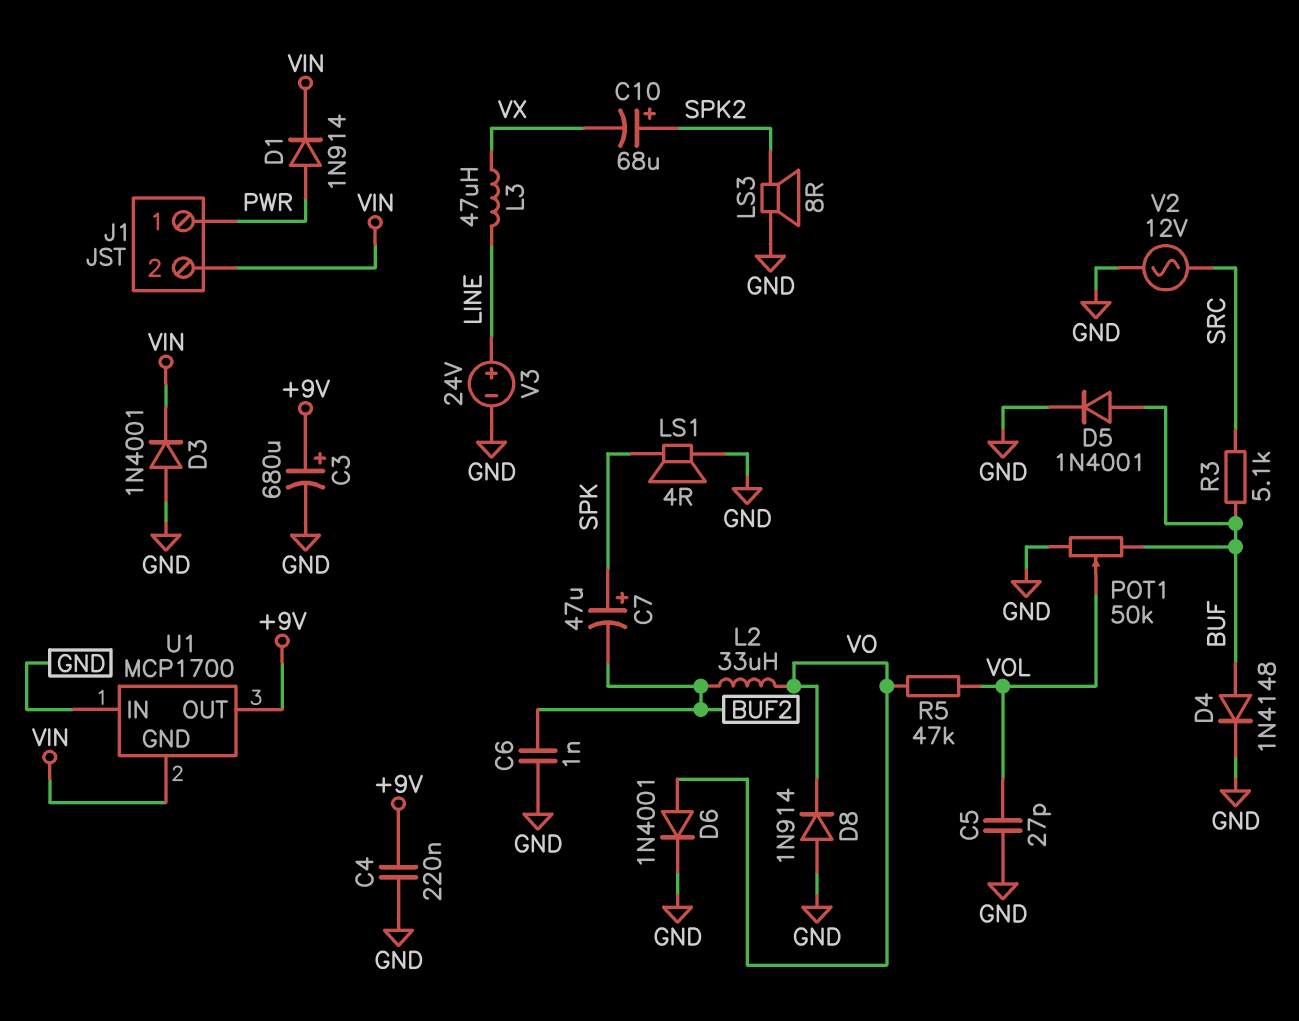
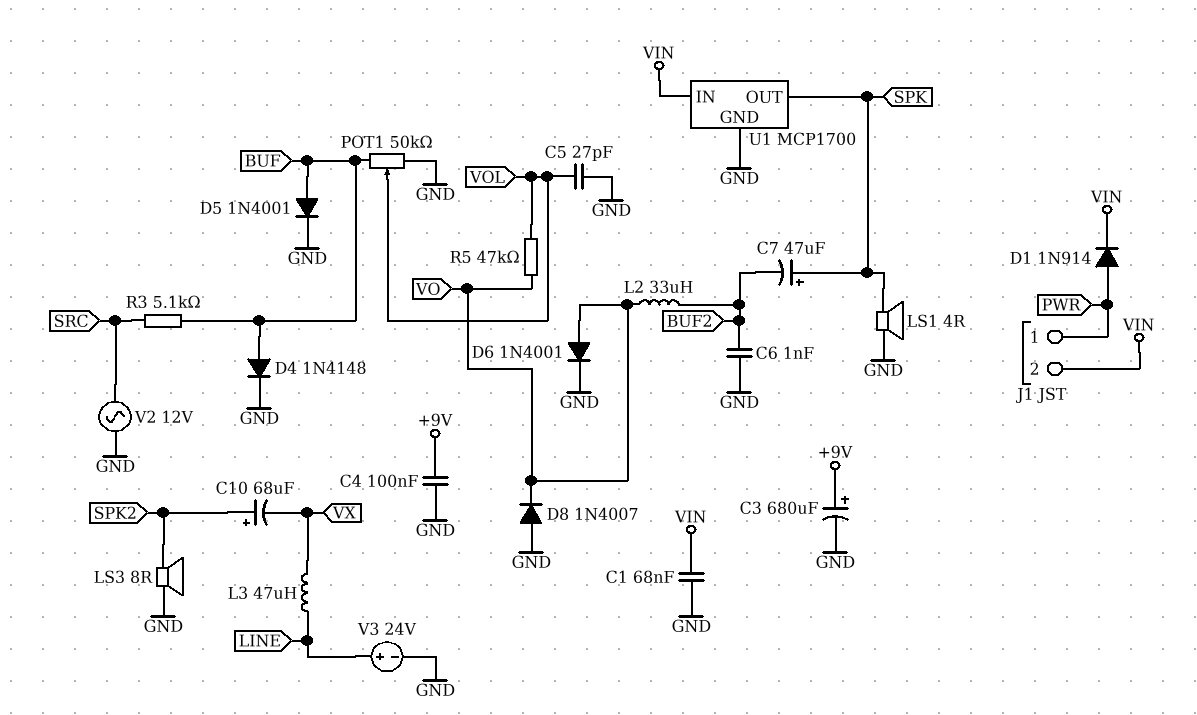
C1: none -> 68nF (GND, VIN)
C4: 220nF (+9V, GND) -> 100nF (+9V, GND)
D3: diode 1N4001 (A GND, K VIN) -> none
D8: diode 1N914 (A GND, K VO) -> diode 1N4007 (A GND, K VO)
U1 pin GND: VIN -> GND
U1 pin IN: GND -> VIN
U1 pin OUT: +9V -> SPK

